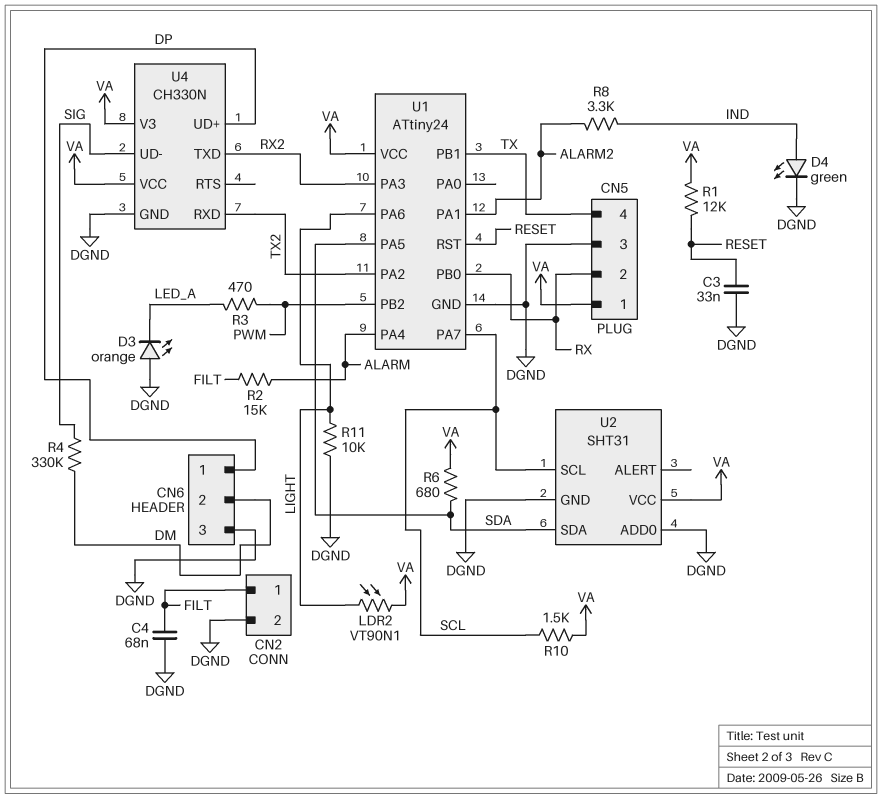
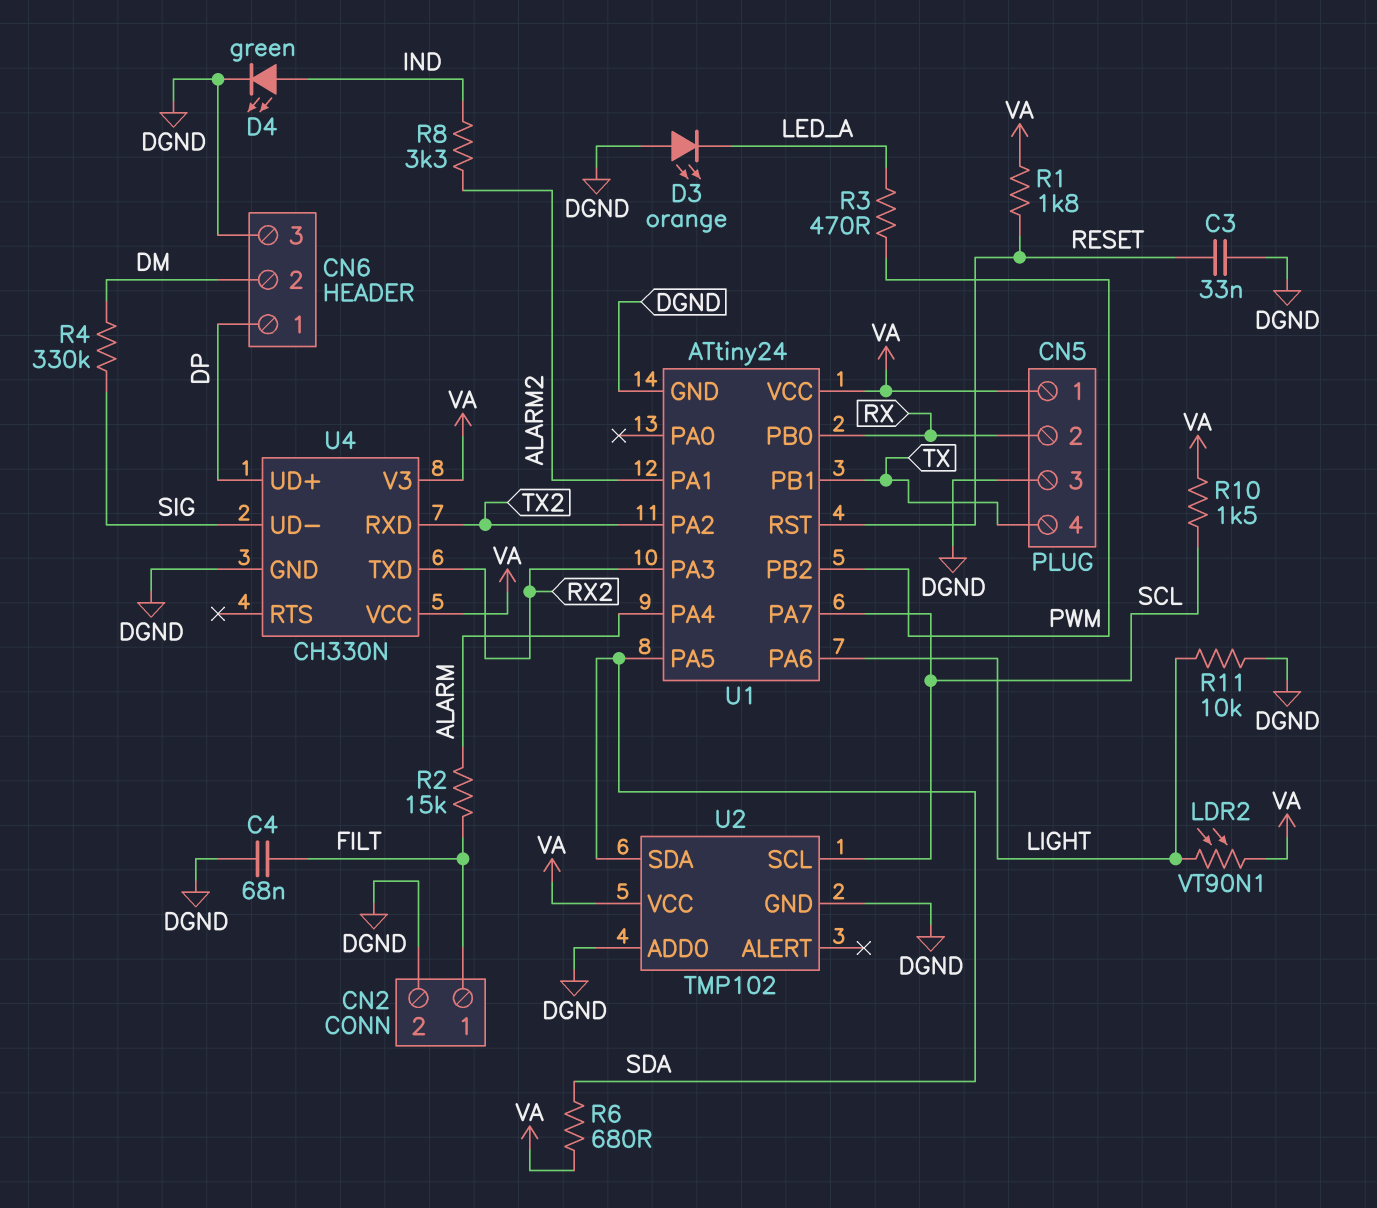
R1: 12k (RESET, VA) -> 1.8k (RESET, VA)
U2: SHT31 -> TMP102

